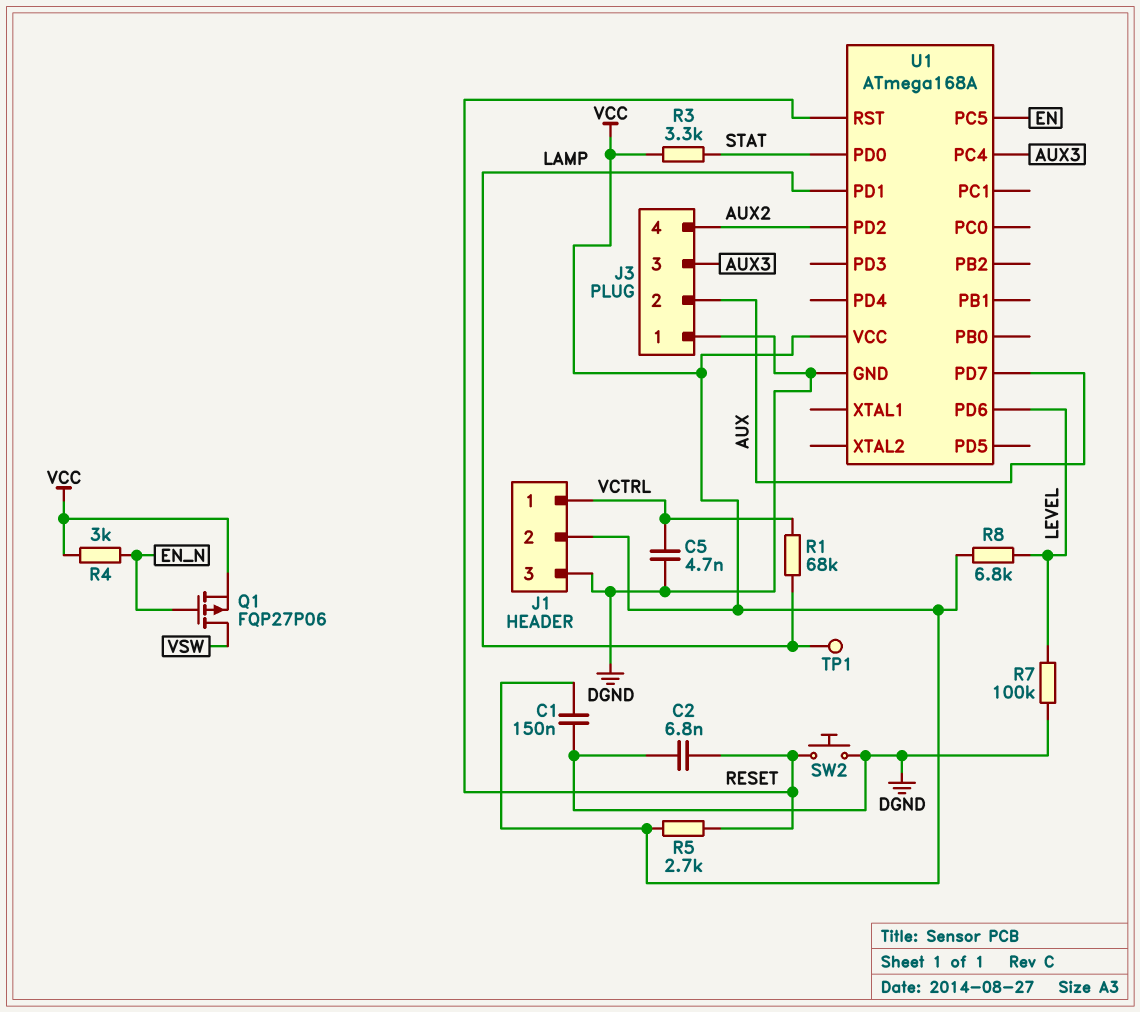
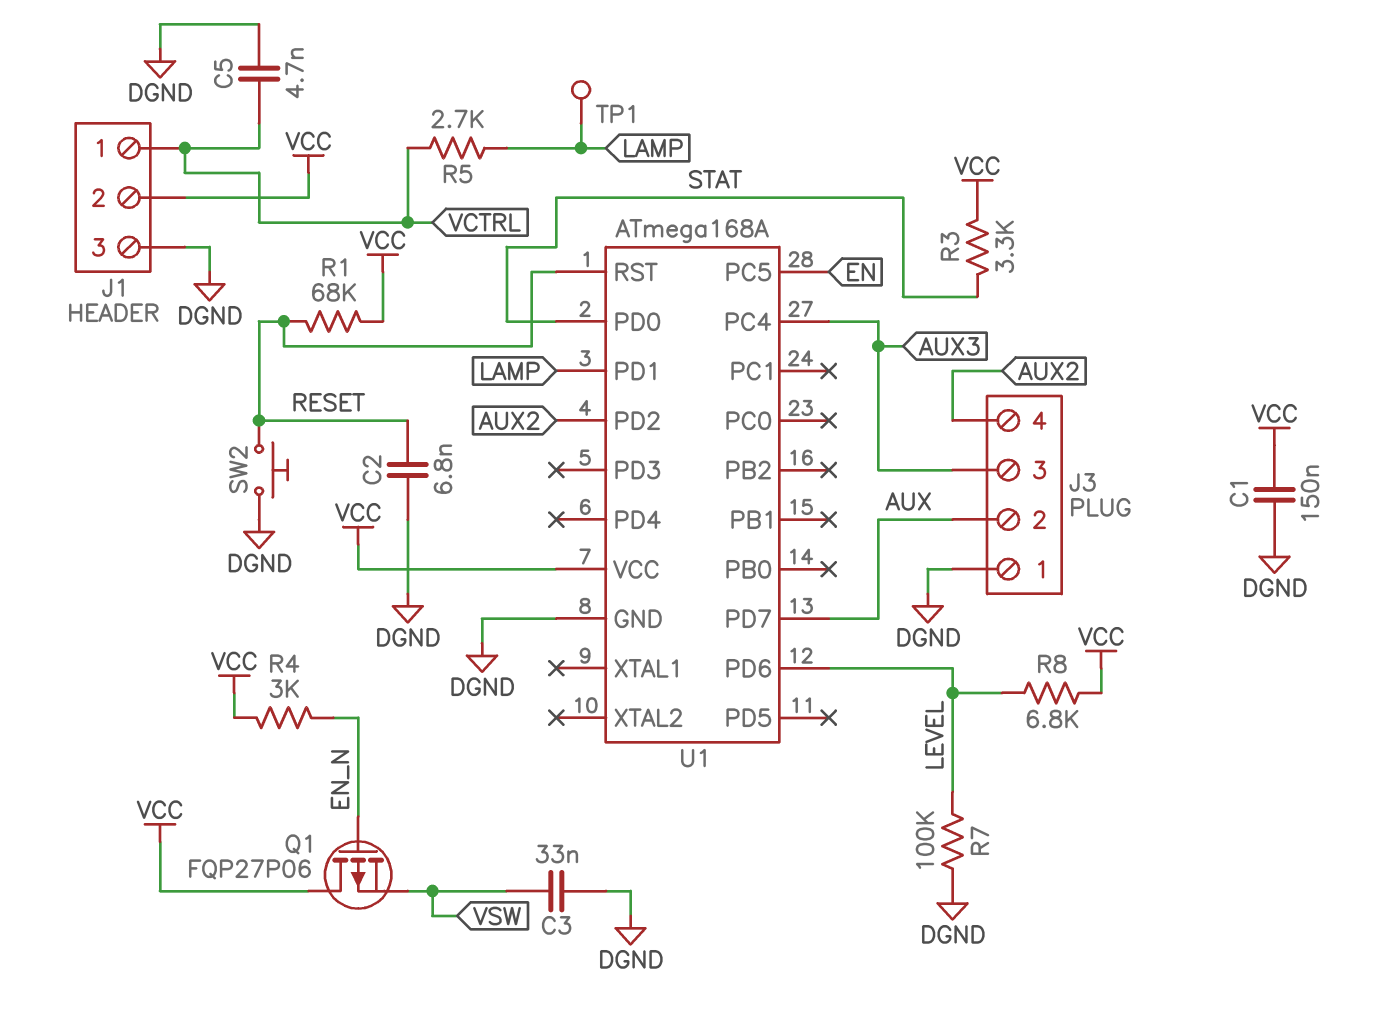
C3: none -> 33nF (DGND, VSW)
Q1: PMOS FQP27P06 (G EN_N, D VSW, S VCC) -> PMOS FQP27P06 (G EN_N, D VCC, S VSW)
R1: 68k (LAMP, VCTRL) -> 68k (RESET, VCC)
R5: 2.7k (RESET, VCC) -> 2.7k (LAMP, VCTRL)

